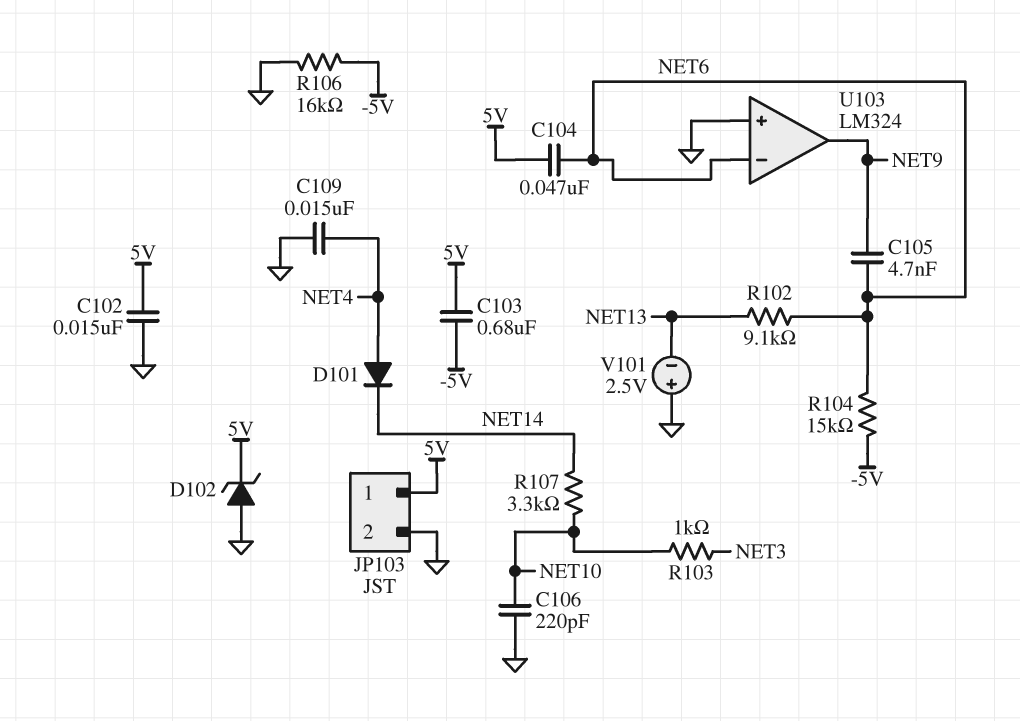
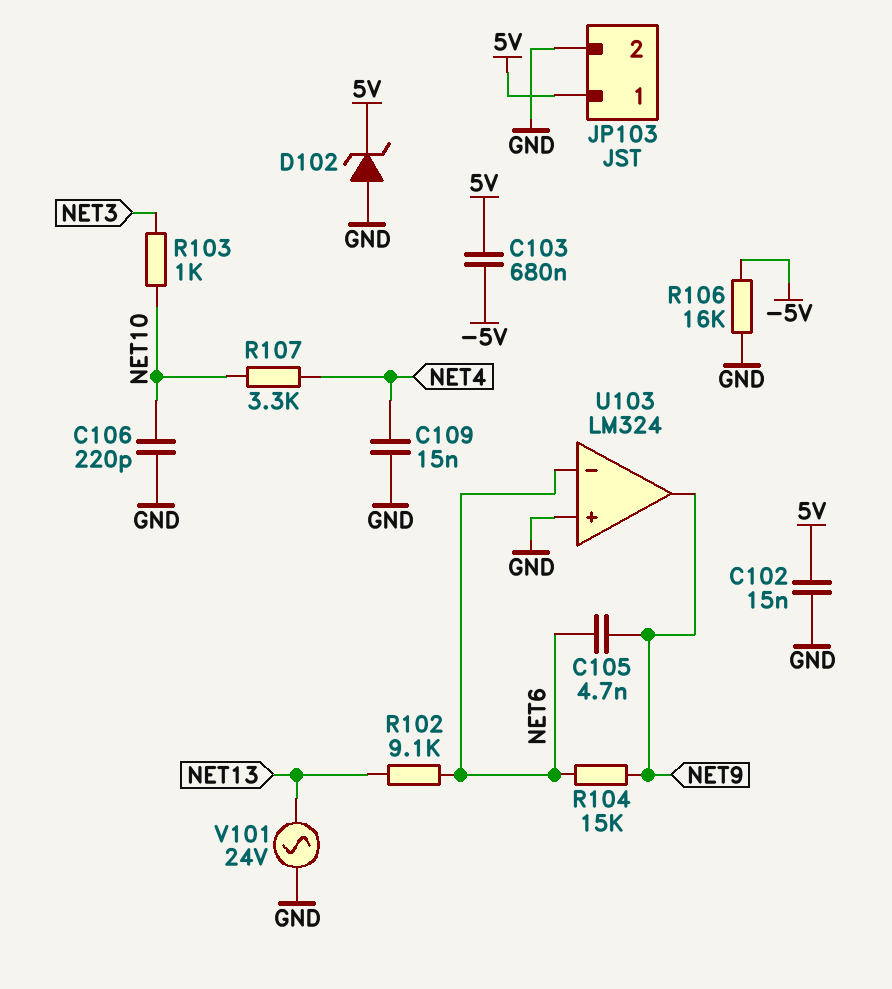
C104: 47nF (5V, NET6) -> none
D101: diode (A NET4, K NET14) -> none
R104: 15k (-5V, NET6) -> 15k (NET6, NET9)
R107: 3.3k (NET10, NET14) -> 3.3k (NET4, NET10)
V101: 2.5V (plus GND, minus NET13) -> AC 24V (GND, NET13)

